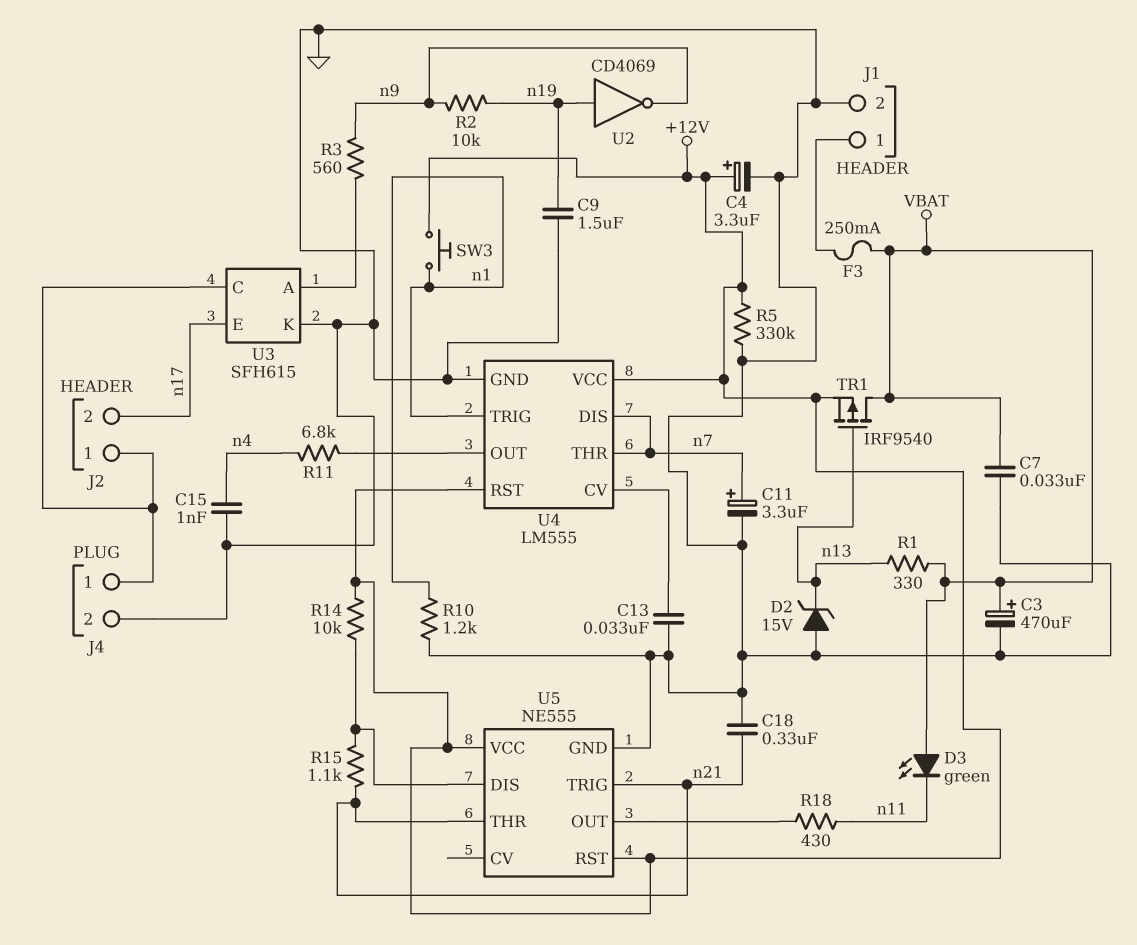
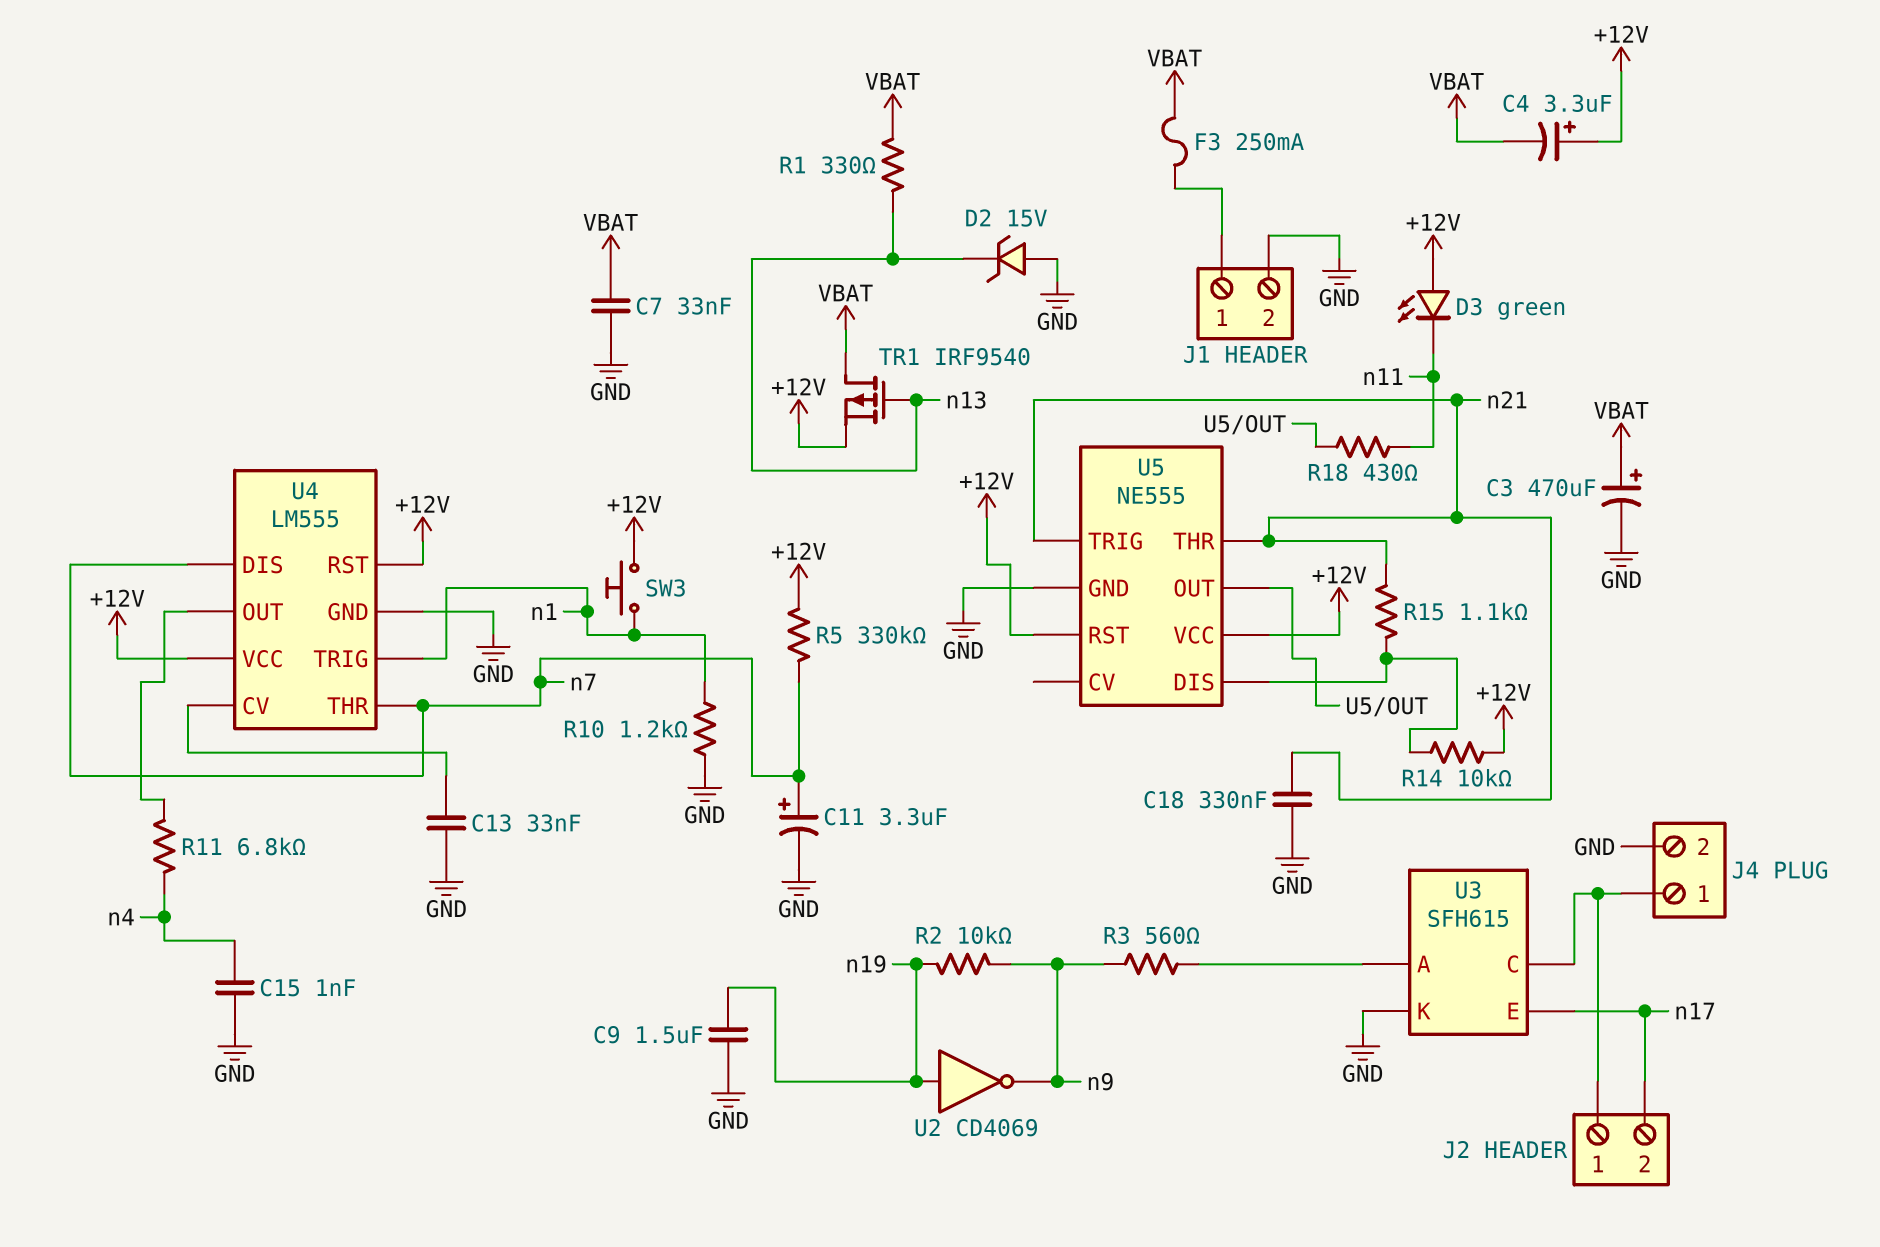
C4: 3.3uF (plus +12V, minus GND) -> 3.3uF (plus +12V, minus VBAT)
D3: LED green (A VBAT, K n11) -> LED green (A +12V, K n11)
R5: 330k (+12V, GND) -> 330k (+12V, n7)

